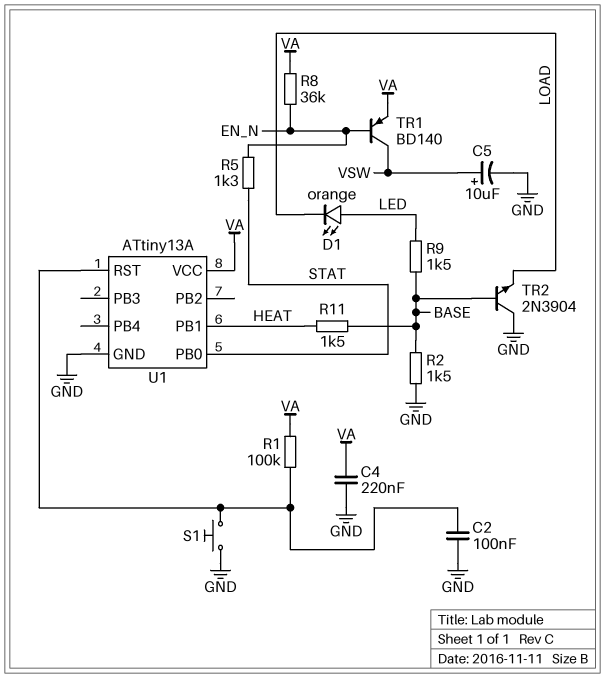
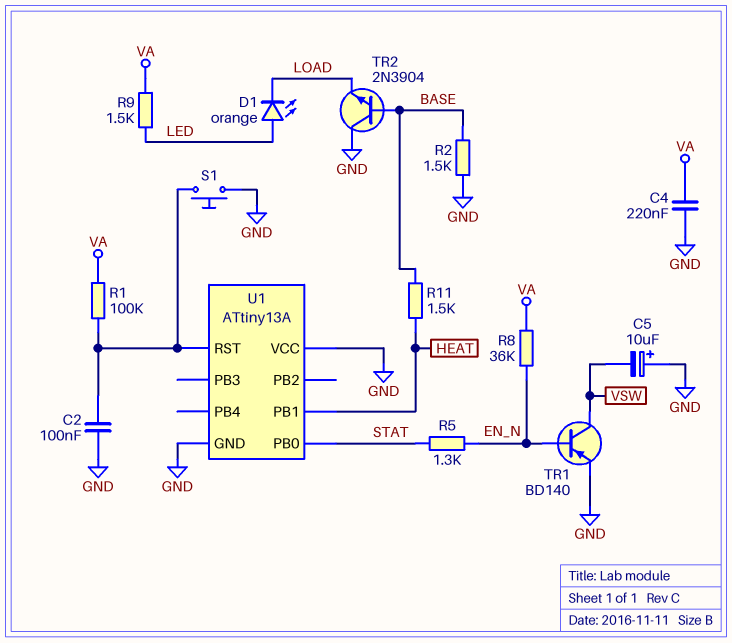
C5: 10uF (plus VSW, minus GND) -> 10uF (plus GND, minus VSW)
R9: 1.5k (BASE, LED) -> 1.5k (LED, VA)
TR1: PNP BD140 (B EN_N, C VSW, E VA) -> PNP BD140 (B EN_N, C VSW, E GND)
U1 pin VCC: VA -> GND

